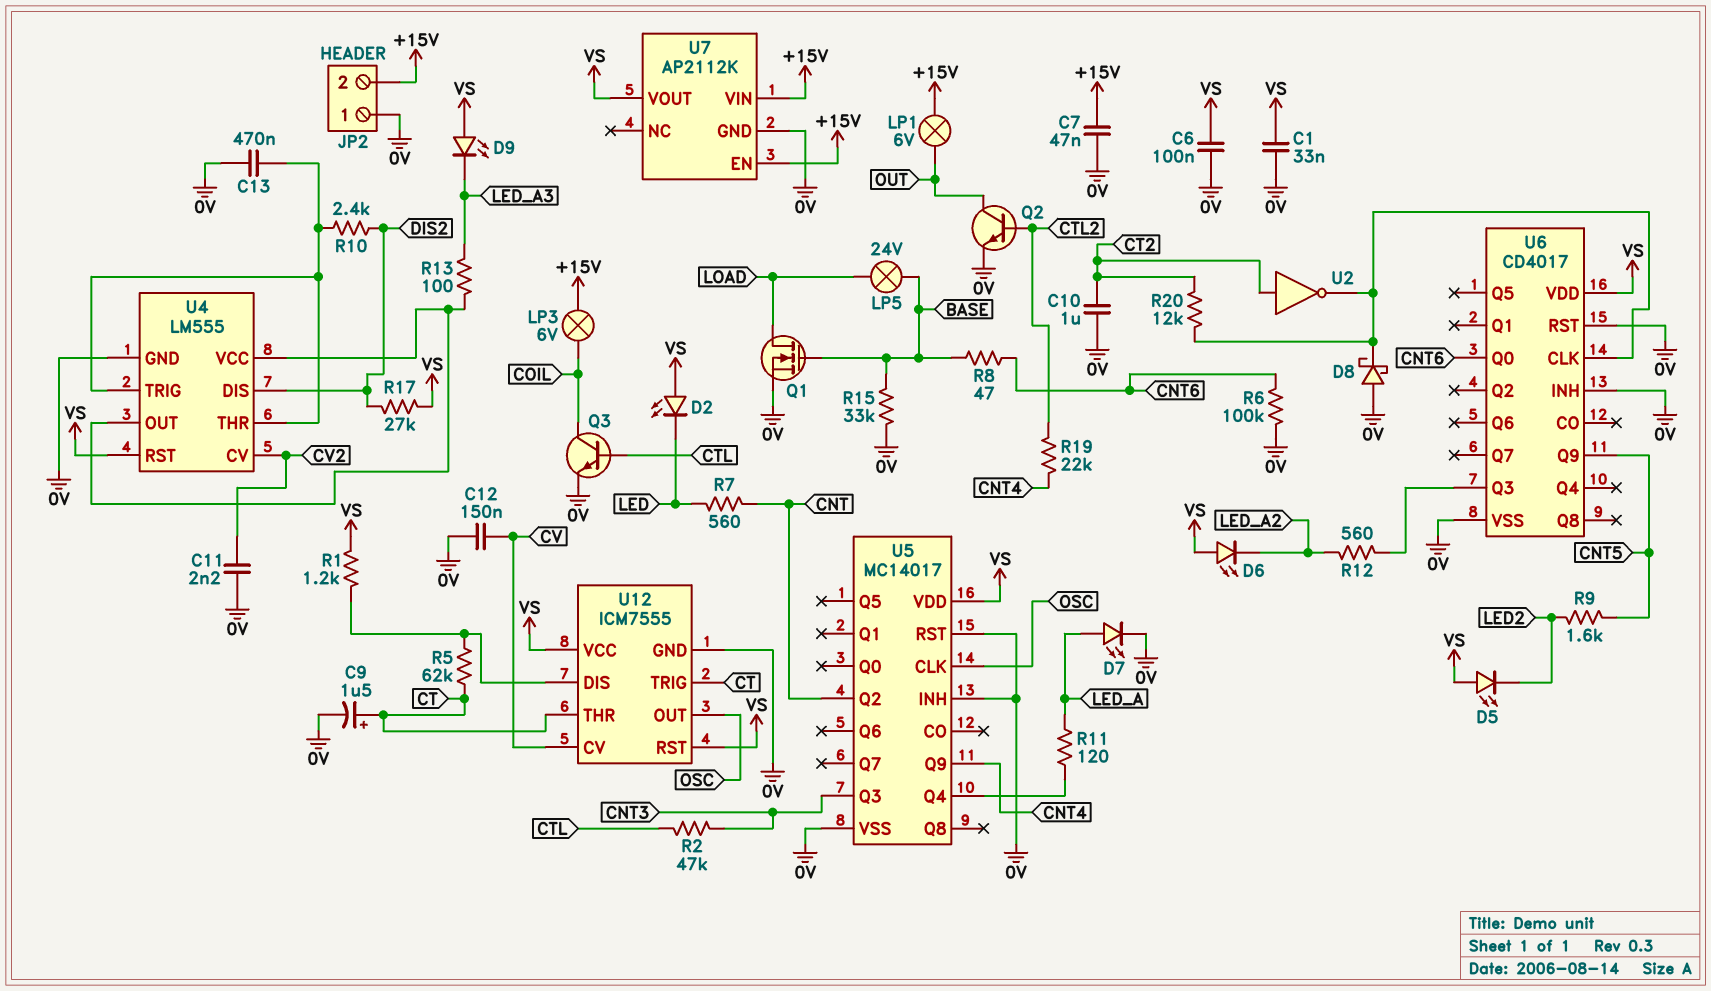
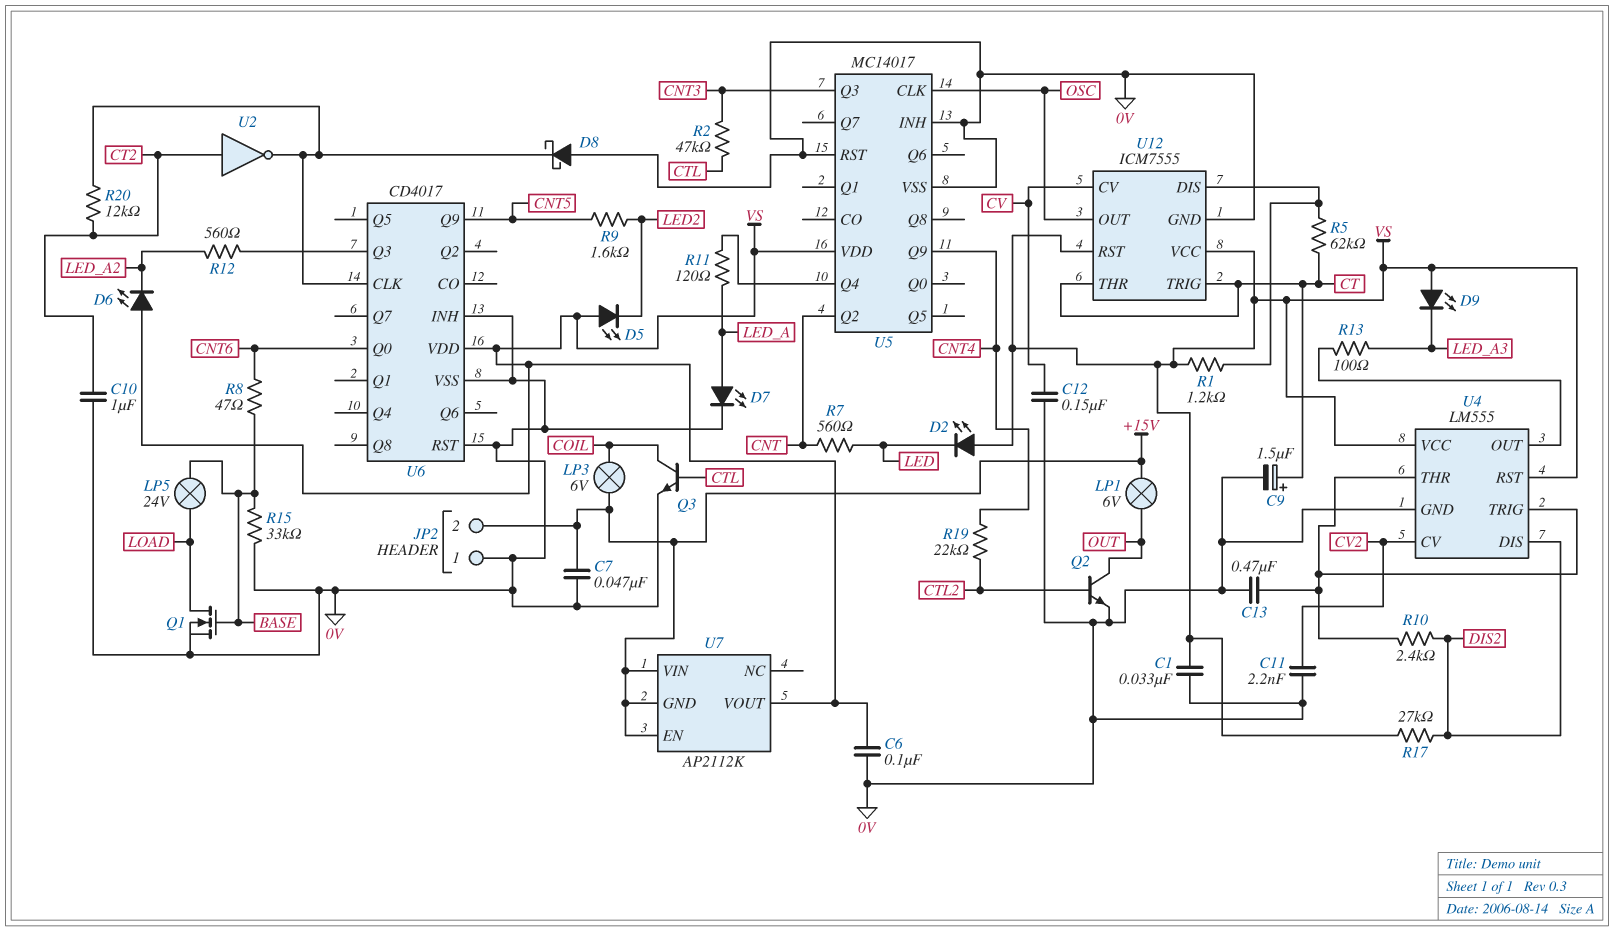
R6: 100k (0V, CNT6) -> none
U4 pin VCC: U4/OUT -> VS
U7 pin GND: 0V -> +15V

